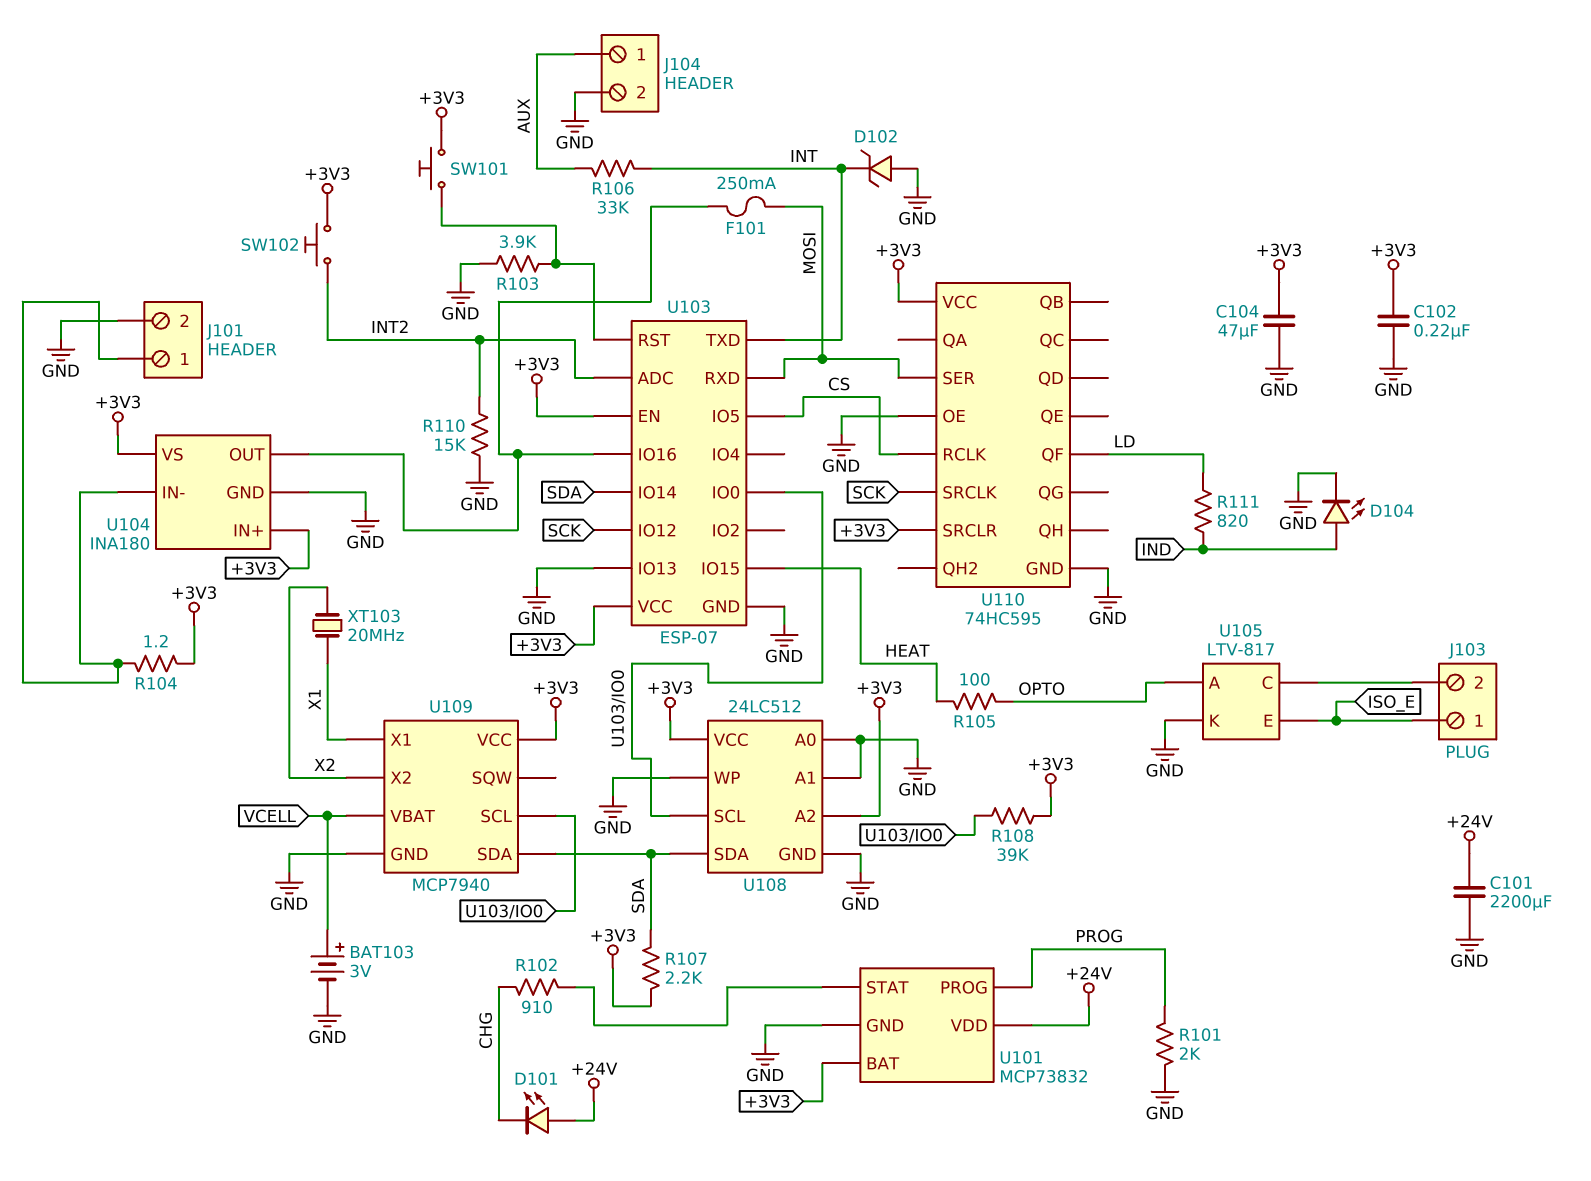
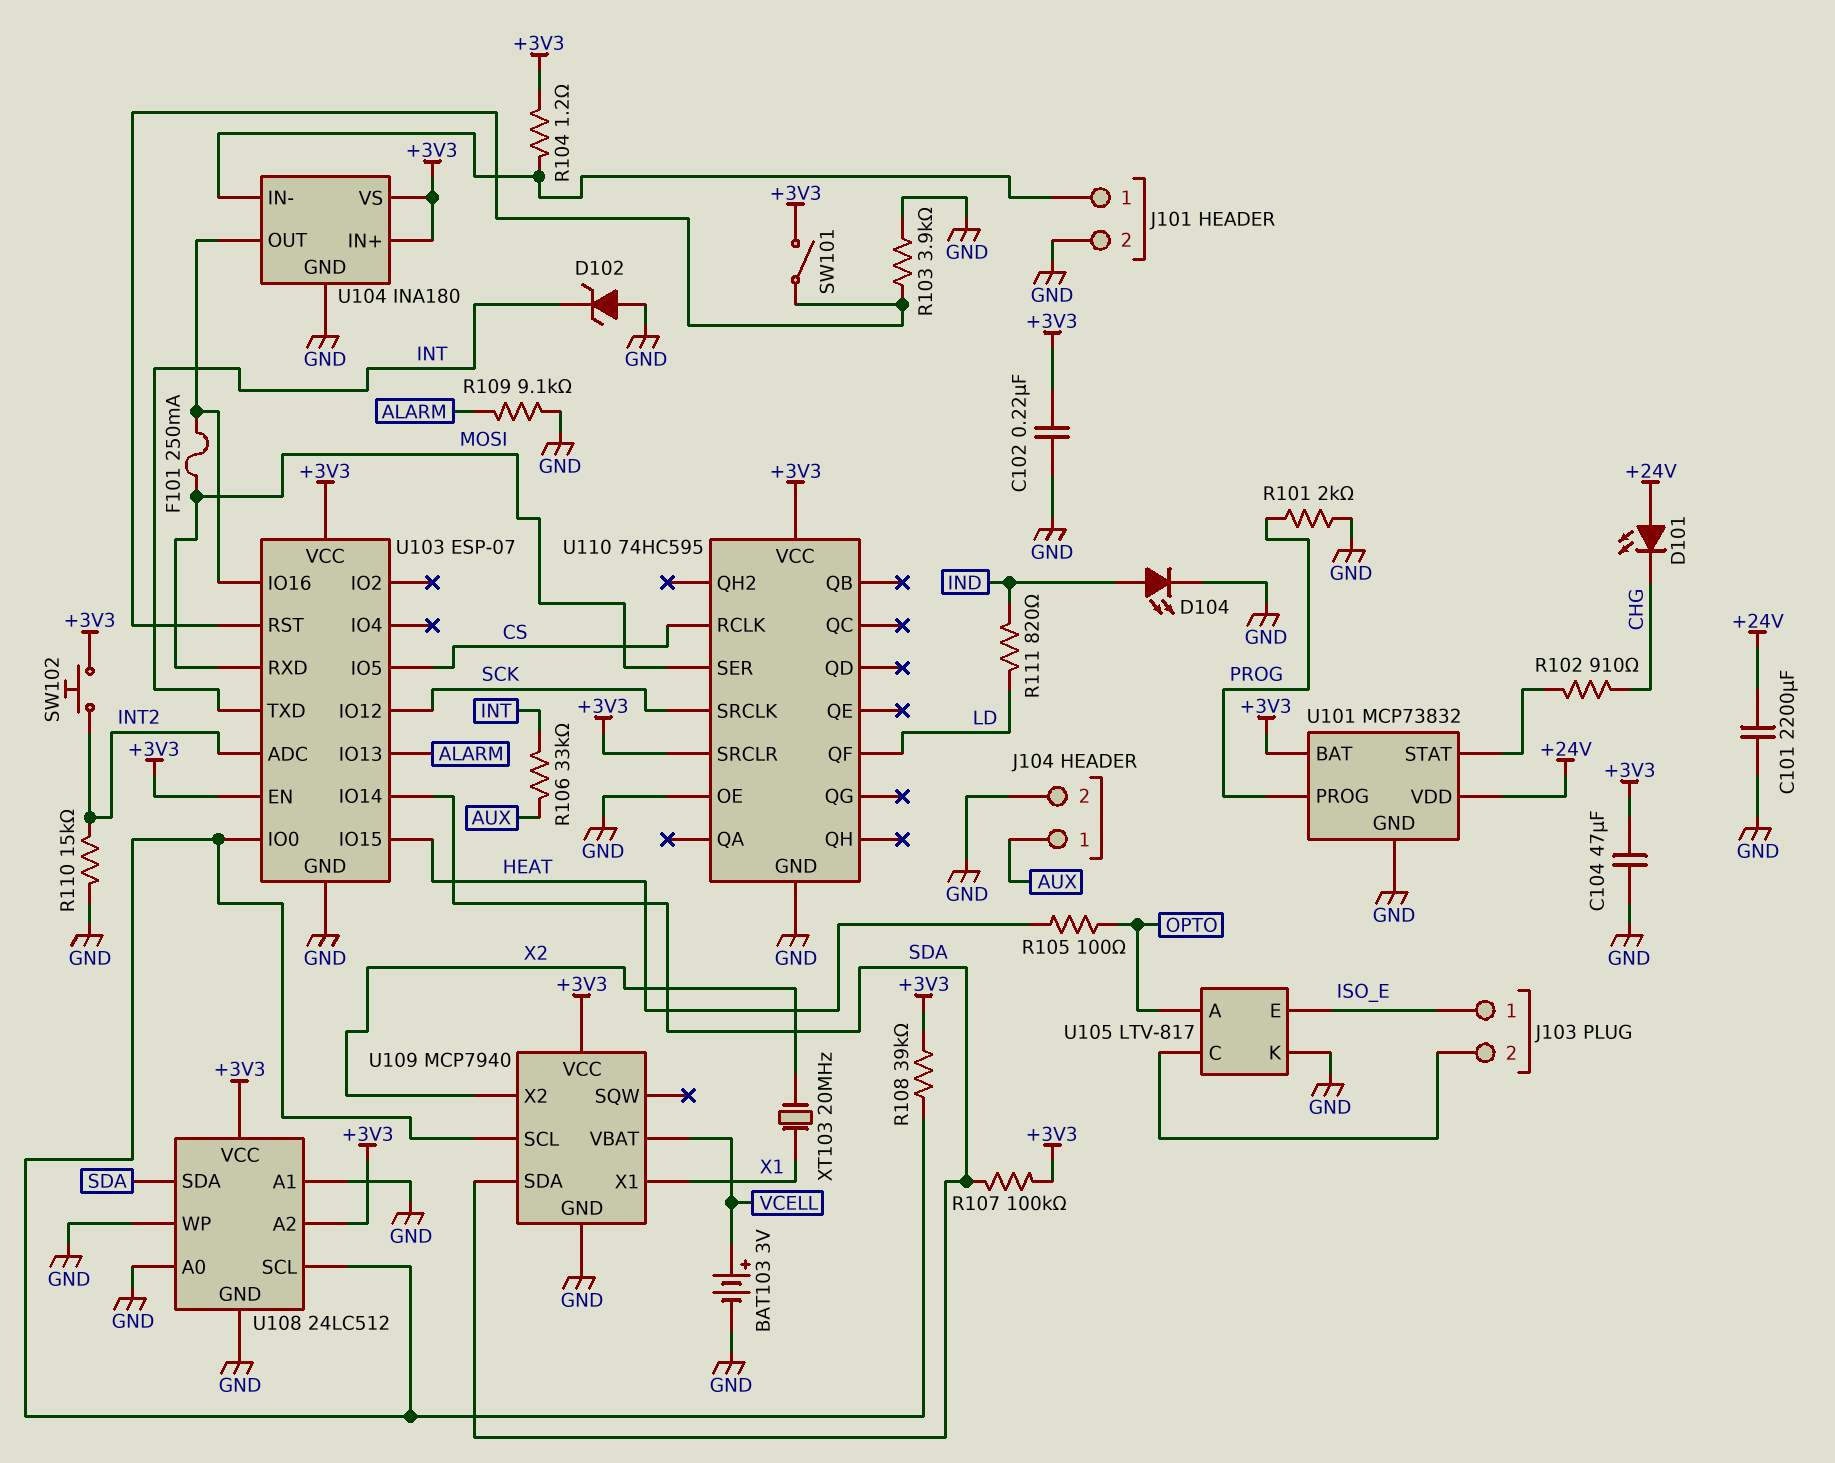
R107: 2.2k (+3V3, SDA) -> 100k (+3V3, SDA)
R109: none -> 9.1k (ALARM, GND)
SW101: button (+3V3, U103/RST) -> switch (+3V3, U103/RST)
U103 pin IO13: GND -> ALARM

